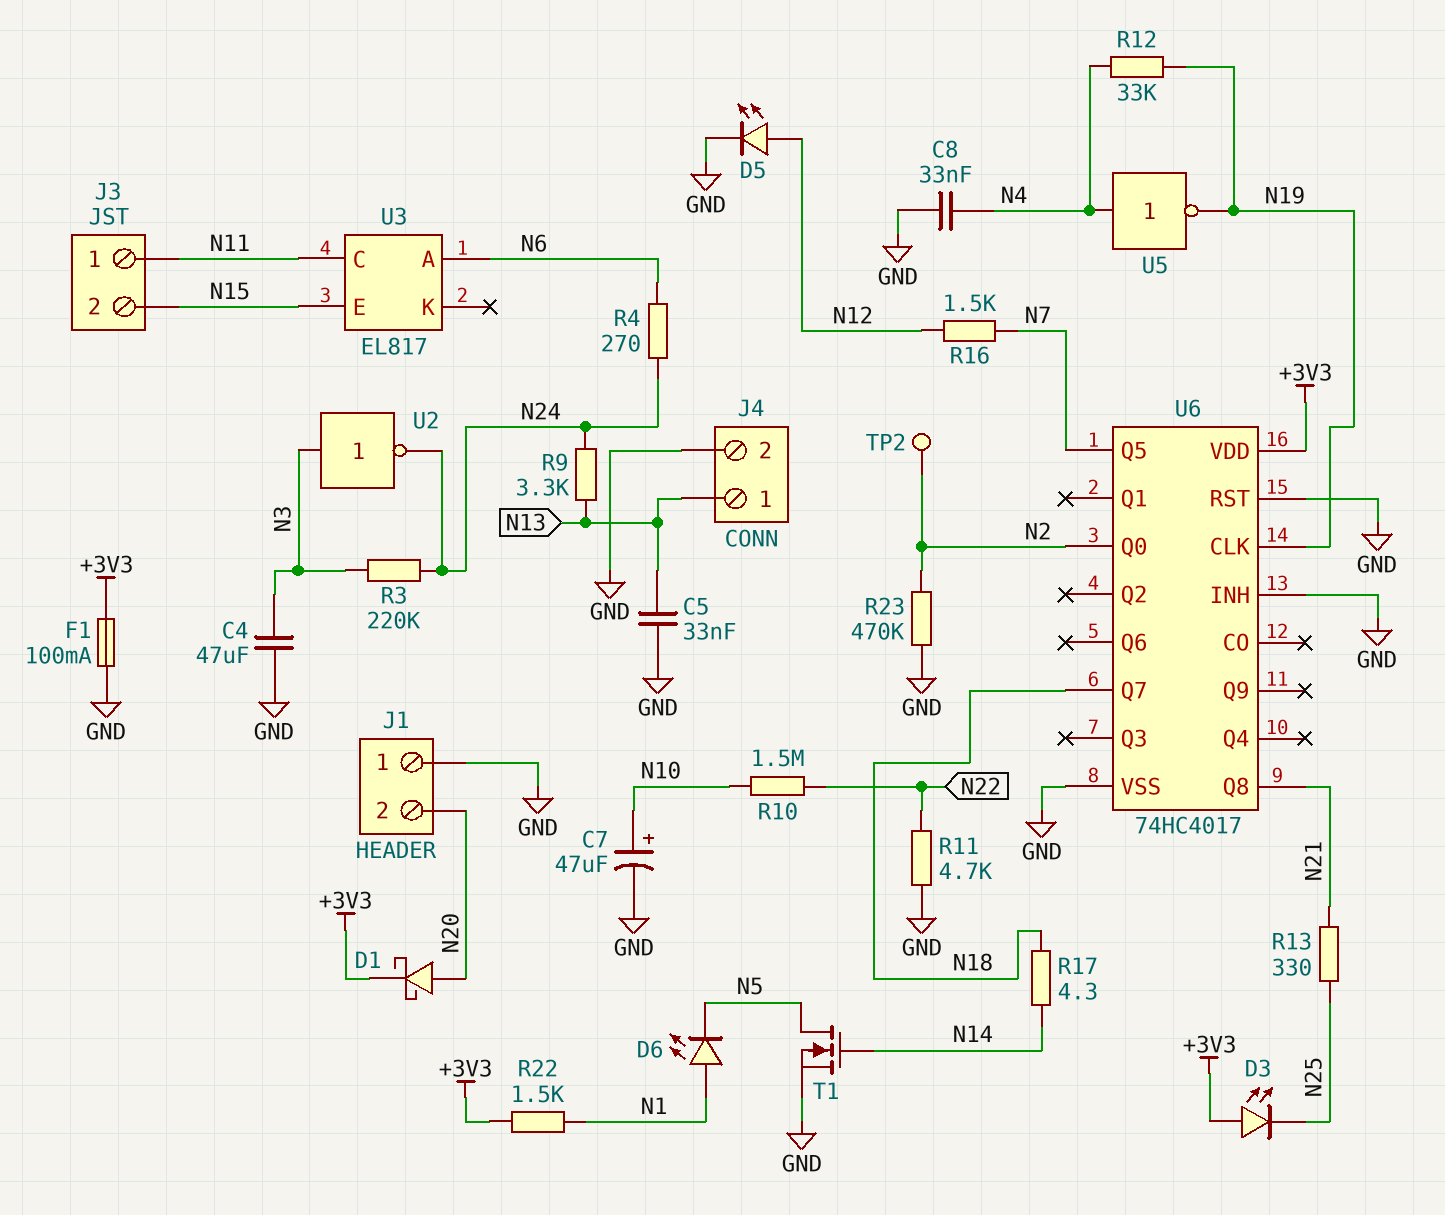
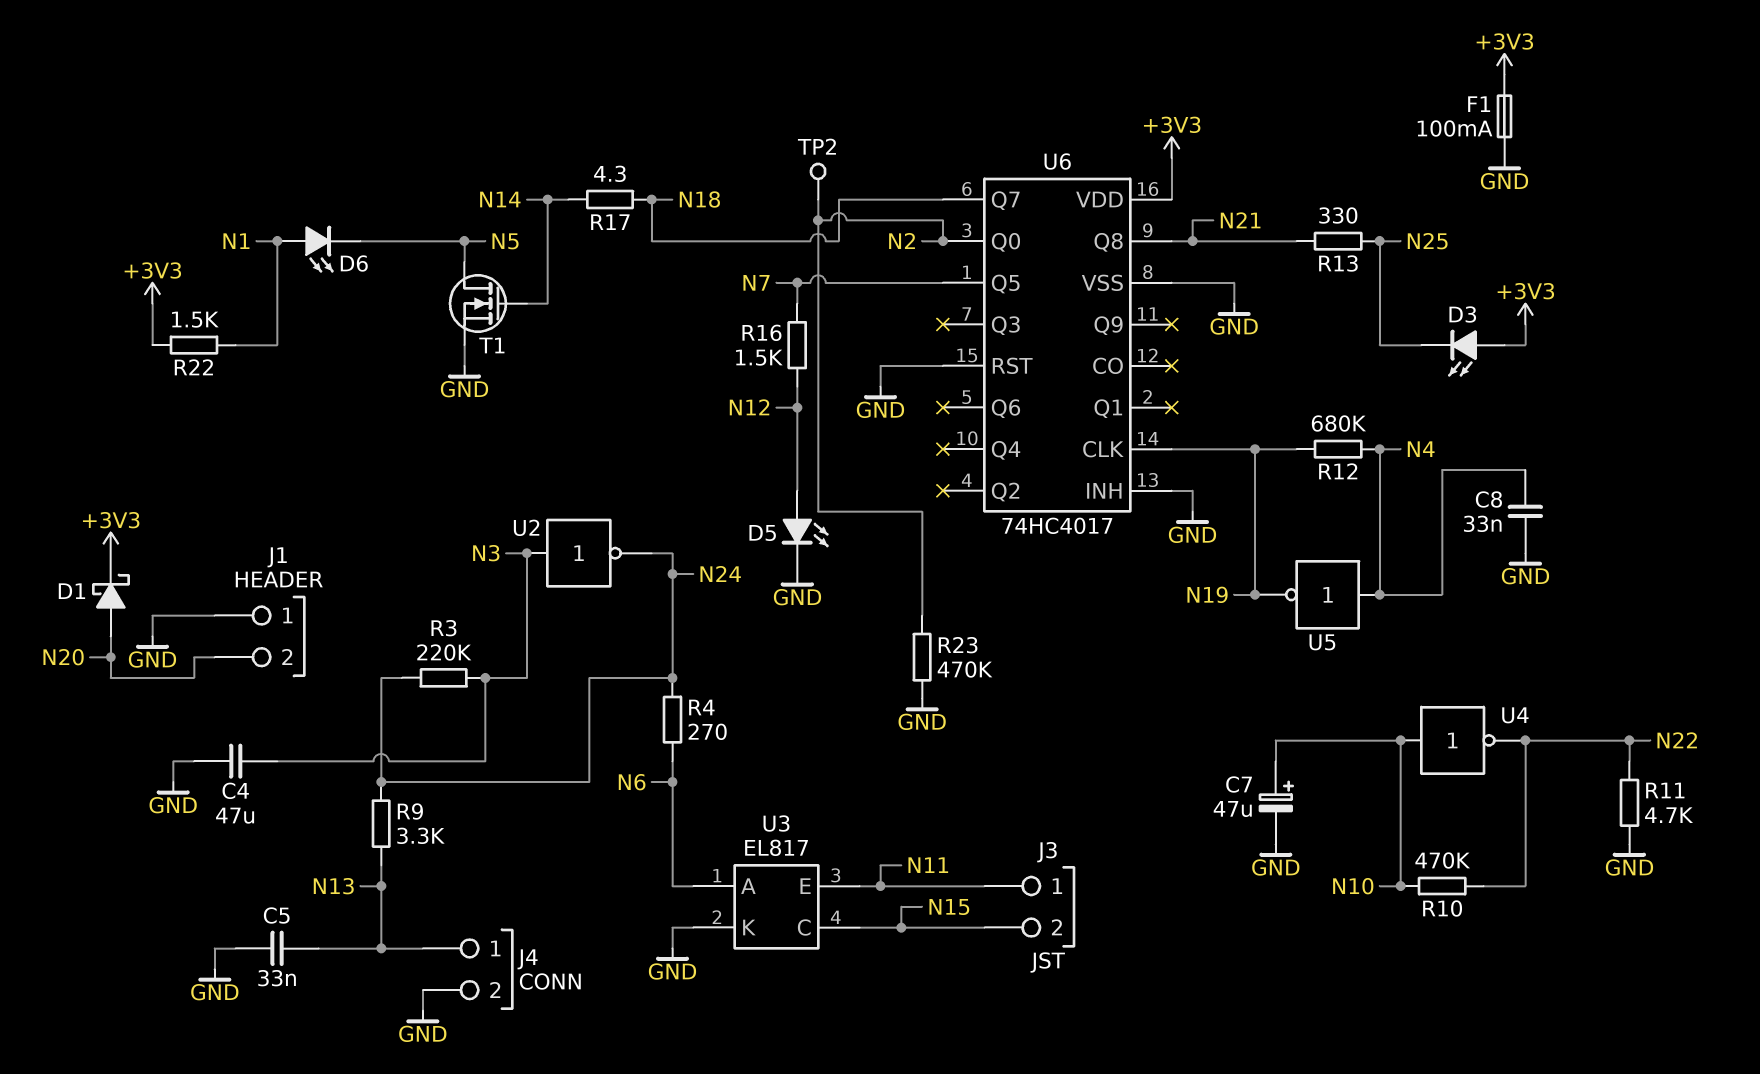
R10: 1.5M (N10, N22) -> 470k (N10, N22)
R12: 33k (N4, N19) -> 680k (N4, N19)
U3 pin C: N11 -> N15
U3 pin E: N15 -> N11
U3 pin K: none -> GND
U4: none -> NOT (in N10, out N22)

